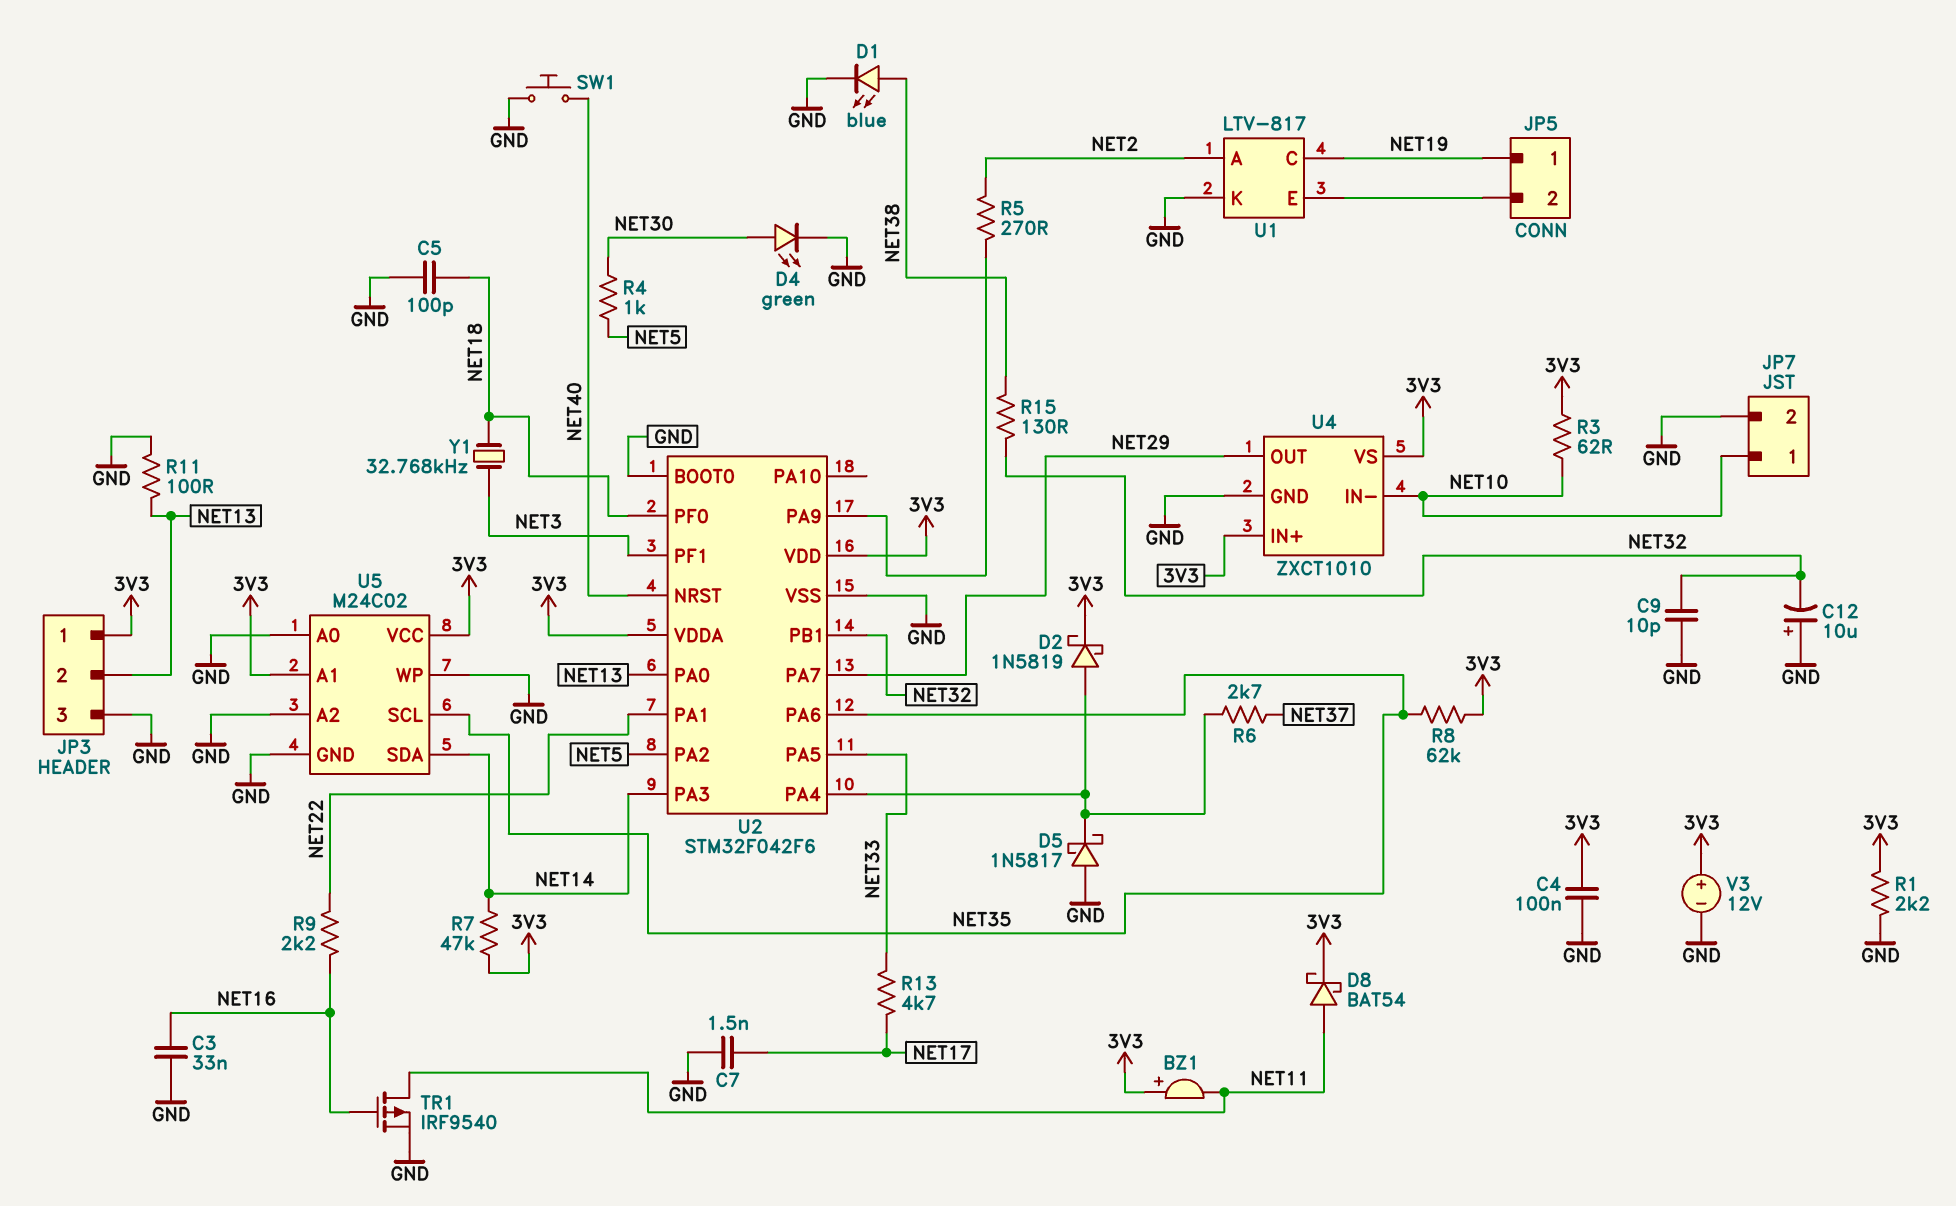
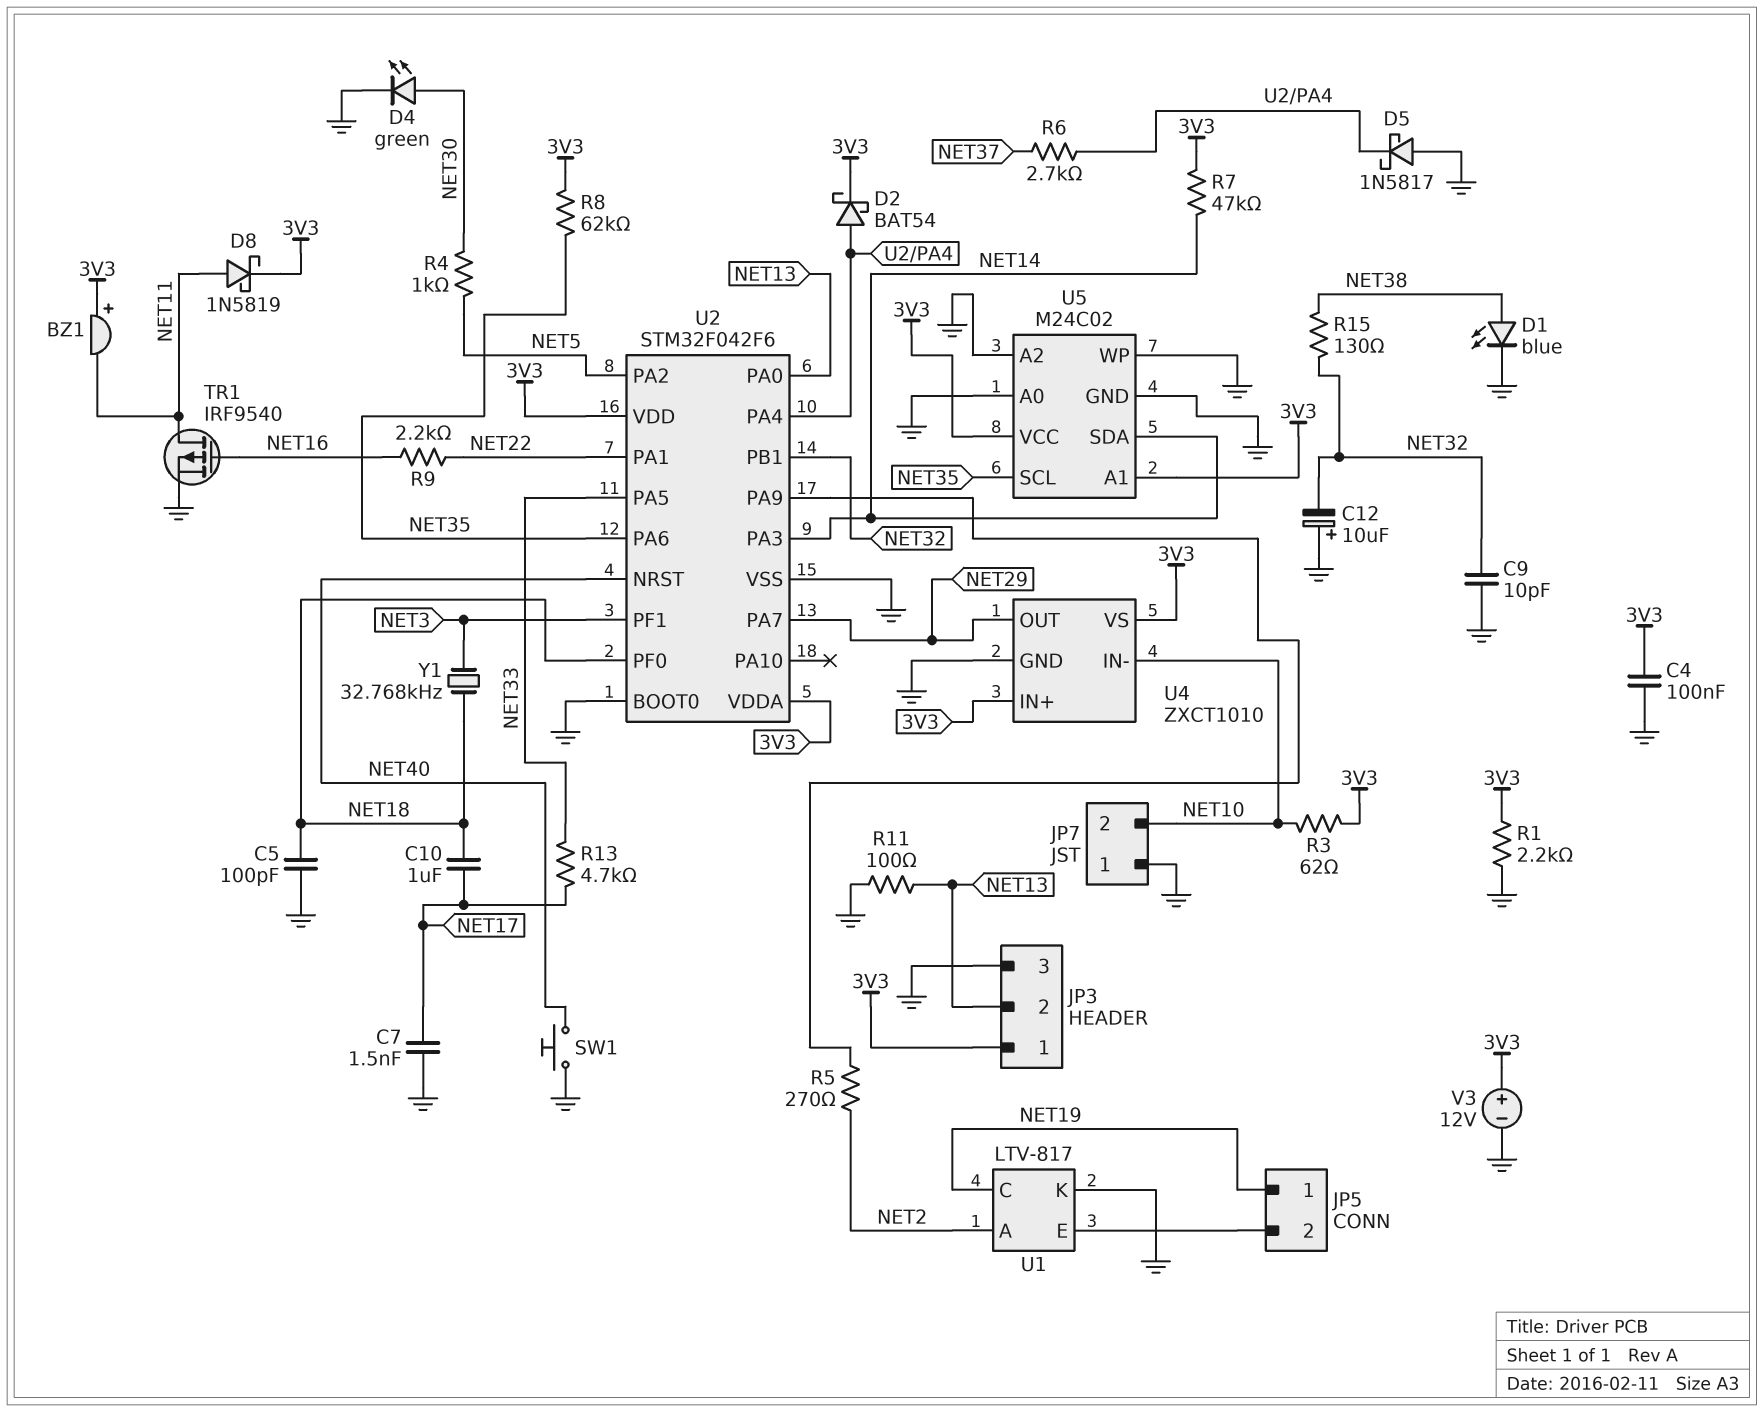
C3: 33nF (GND, NET16) -> none
C10: none -> 1uF (NET17, NET18)
D2: schottky 1N5819 (A U2/PA4, K 3V3) -> schottky BAT54 (A U2/PA4, K 3V3)
D8: schottky BAT54 (A NET11, K 3V3) -> schottky 1N5819 (A NET11, K 3V3)
JP7 pin 1: NET10 -> GND
JP7 pin 2: GND -> NET10

